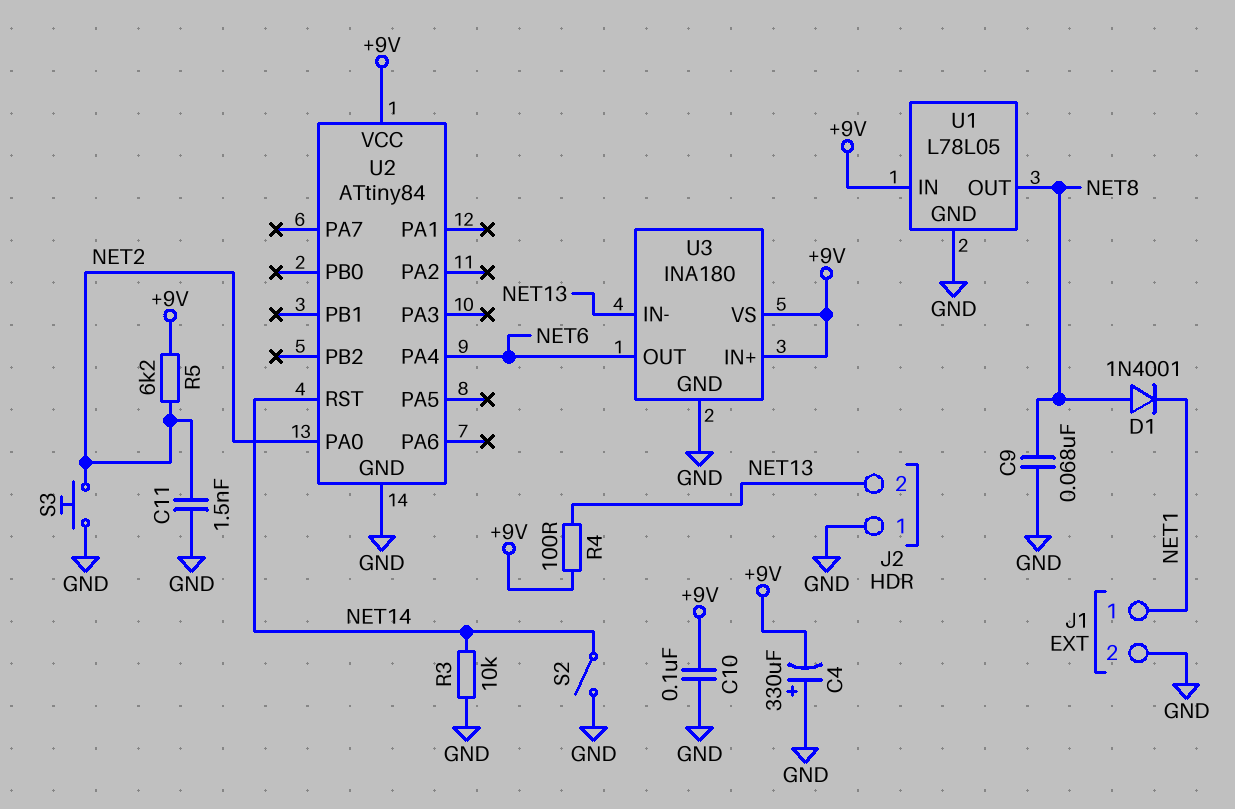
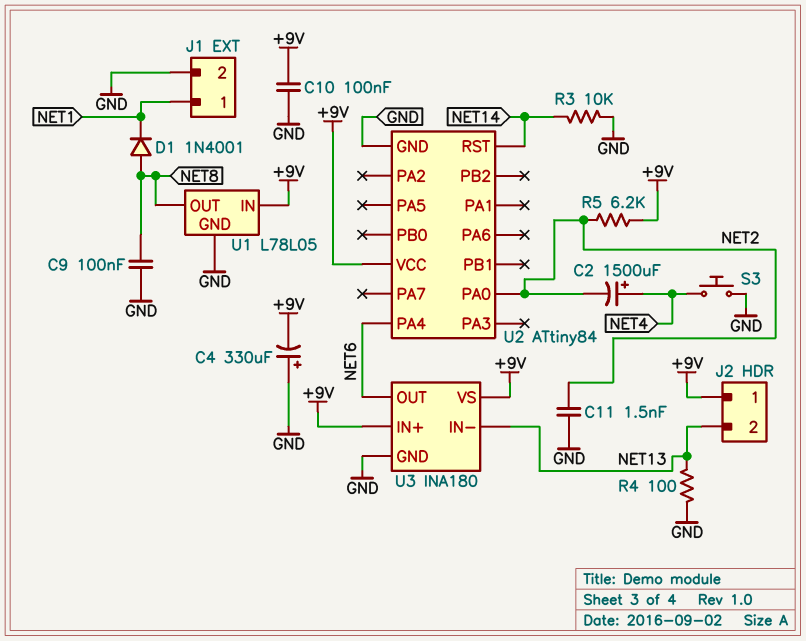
C2: none -> 1500uF (plus NET4, minus NET2)
C9: 68nF (GND, NET8) -> 100nF (GND, NET8)
J2 pin 1: GND -> +9V
R4: 100 (+9V, NET13) -> 100 (GND, NET13)
S2: switch (GND, NET14) -> none
S3: button (GND, NET2) -> button (GND, NET4)

